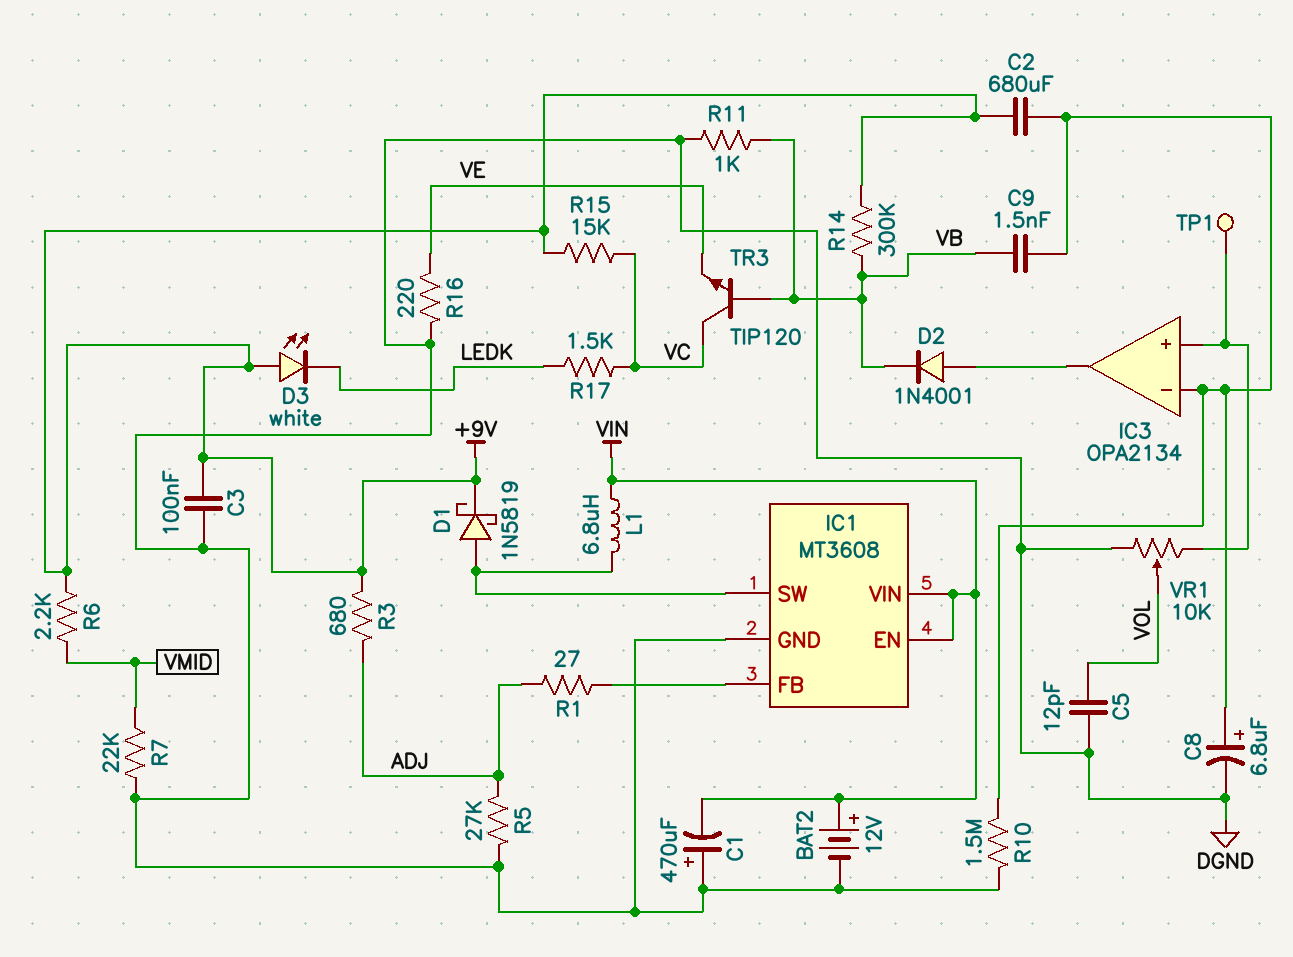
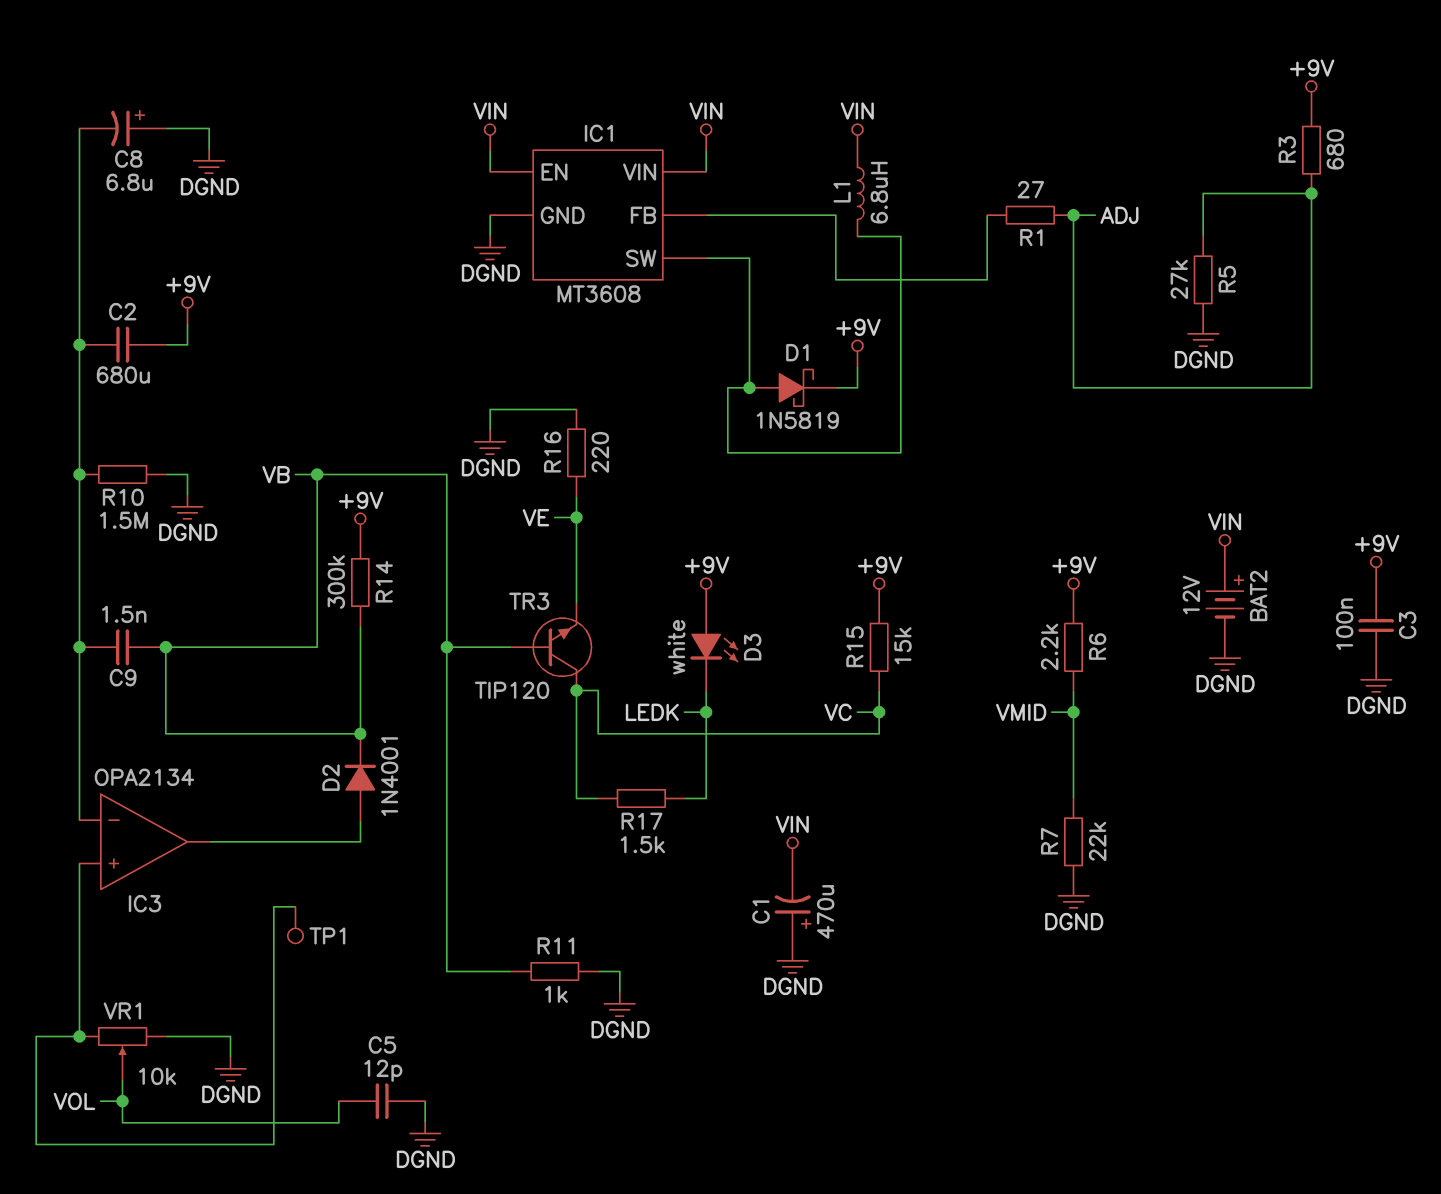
C8: 6.8uF (plus IC3/in-, minus DGND) -> 6.8uF (plus DGND, minus IC3/in-)

